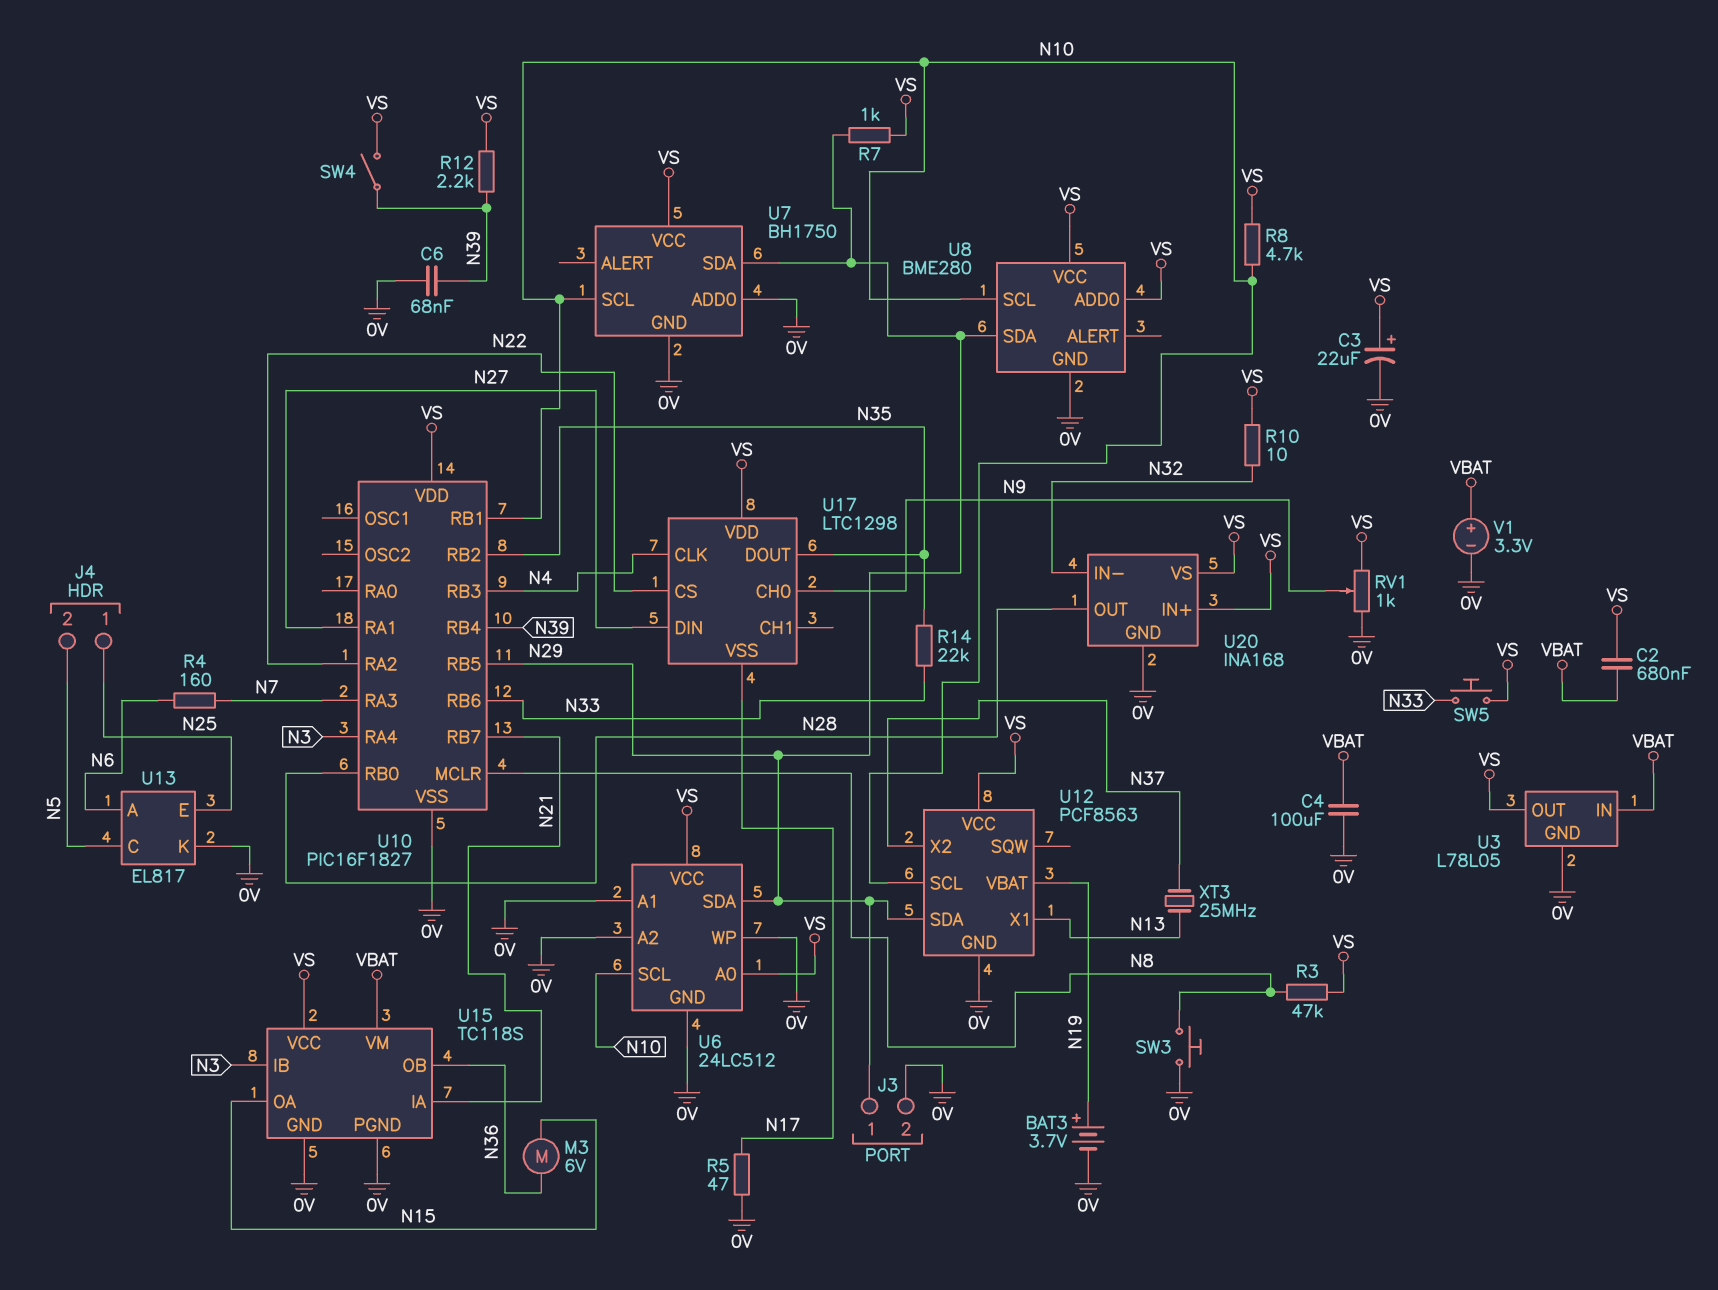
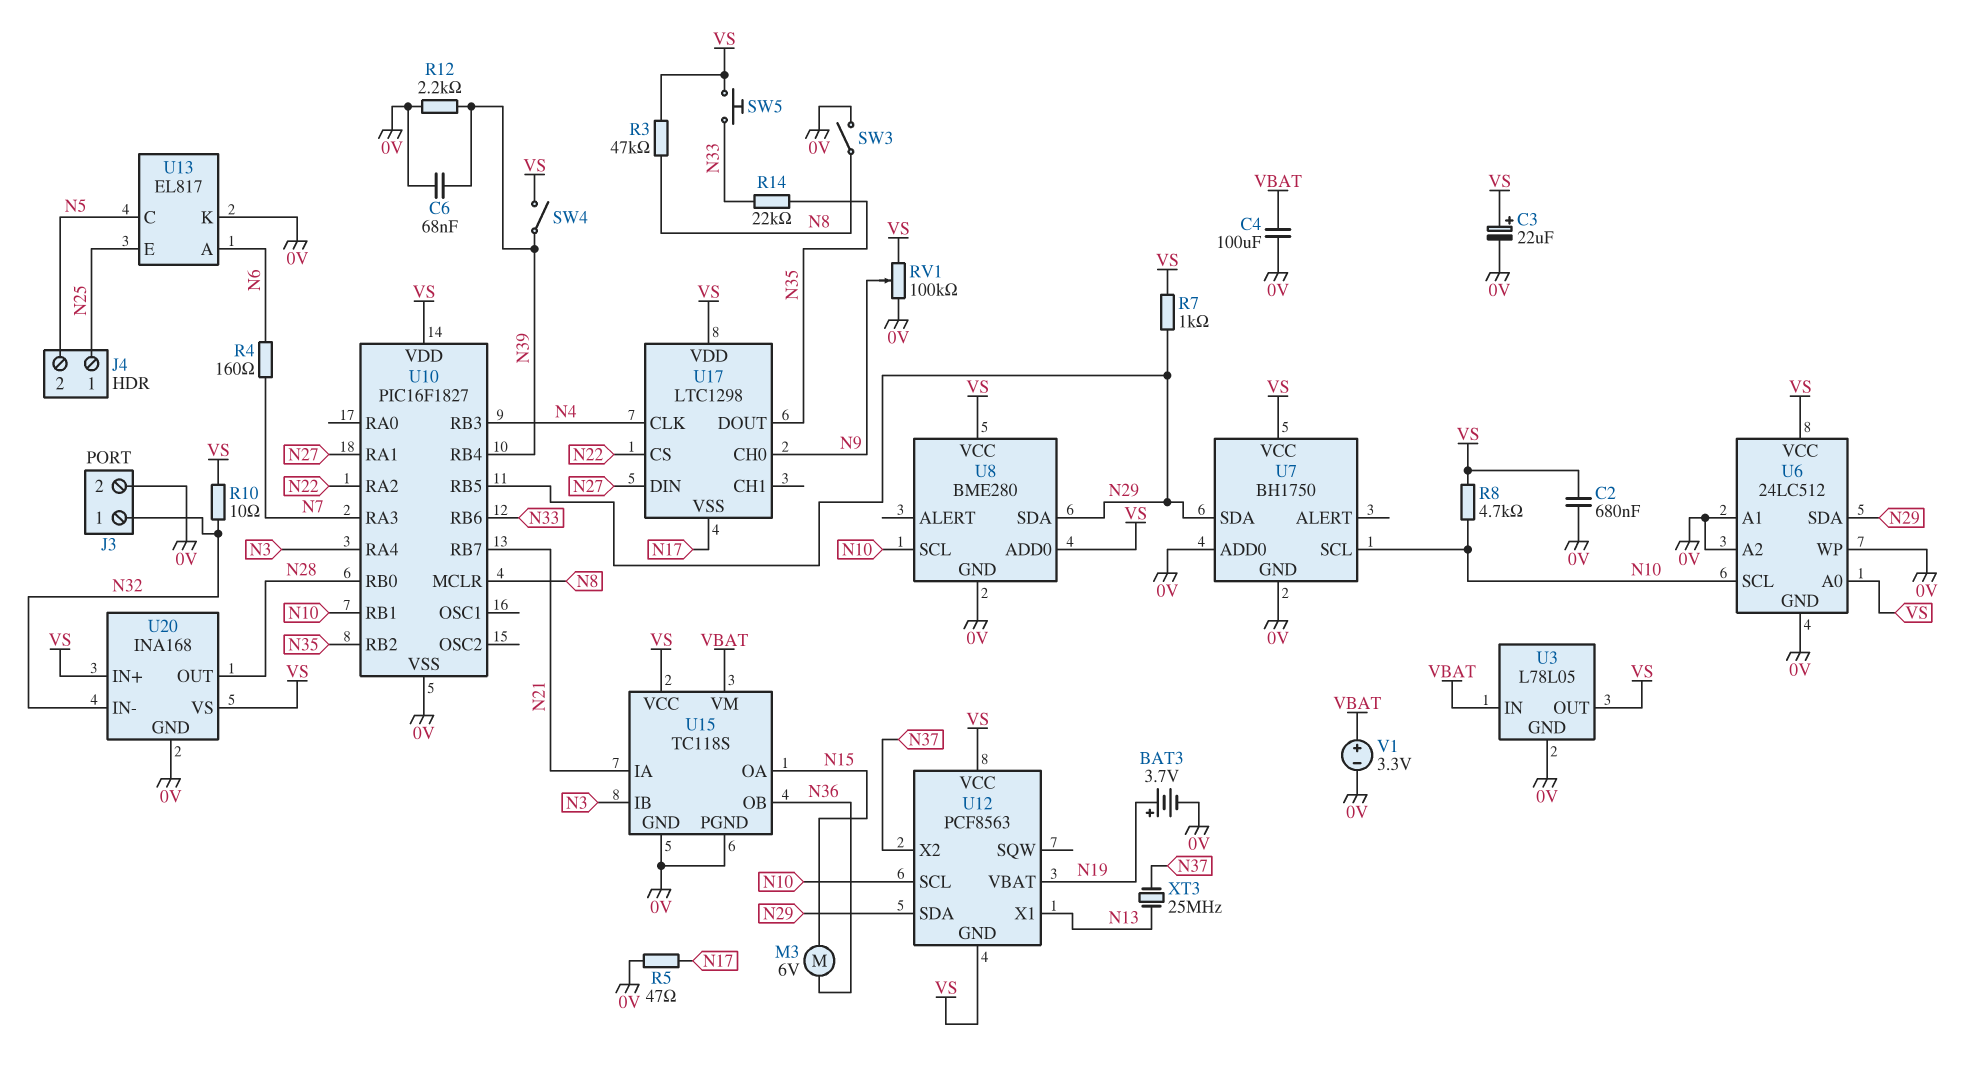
C2: 680nF (VBAT, VS) -> 680nF (0V, VS)
J3 pin 1: N29 -> N32
R12: 2.2k (N39, VS) -> 2.2k (0V, N39)
RV1: 1k (0V, VS, wiper N9) -> 100k (0V, VS, wiper N9)
SW3: button (0V, N8) -> switch (0V, N8)
U12 pin GND: 0V -> VS

